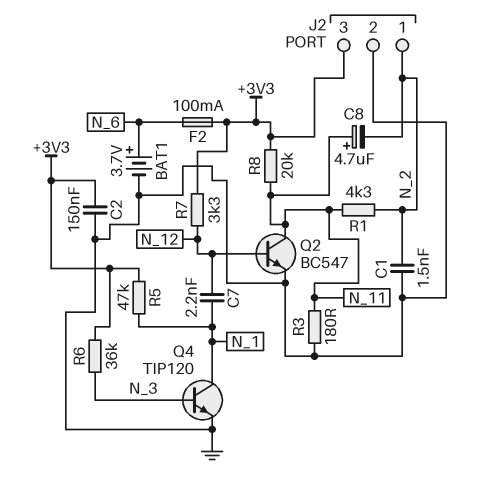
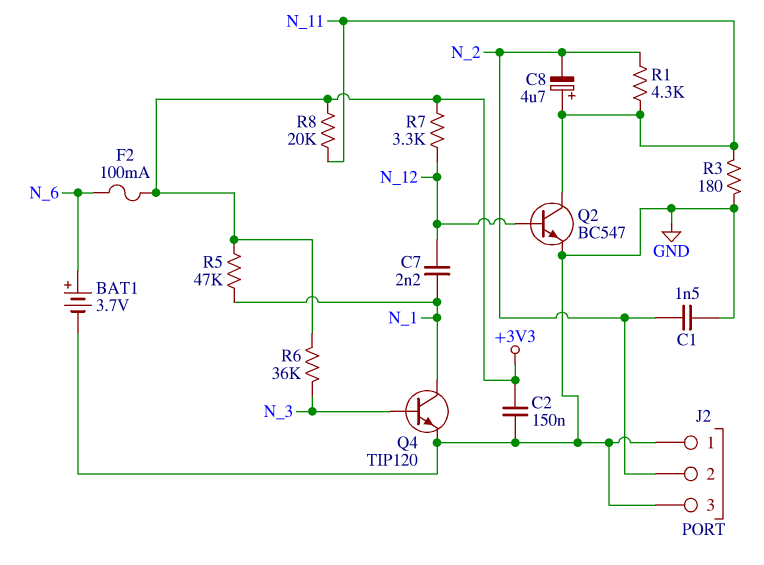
J2 pin 1: N_2 -> GND
J2 pin 2: GND -> N_2
J2 pin 3: +3V3 -> GND

